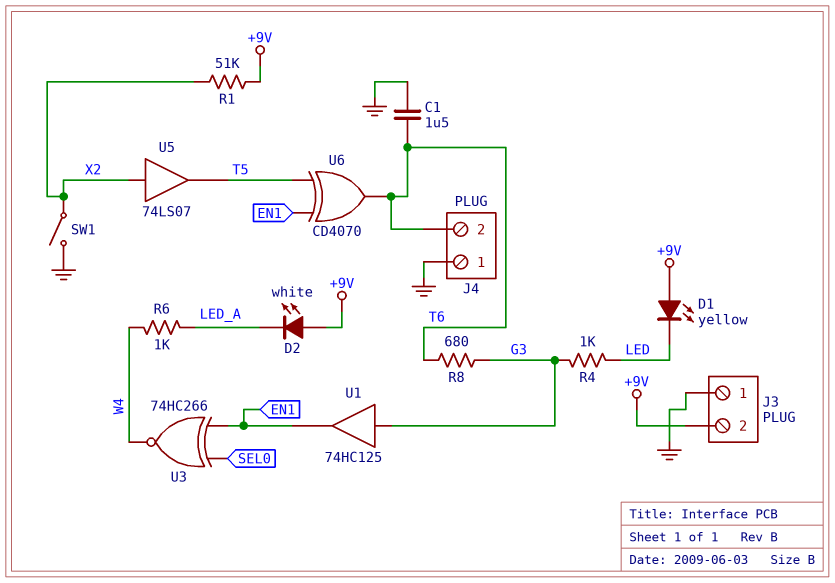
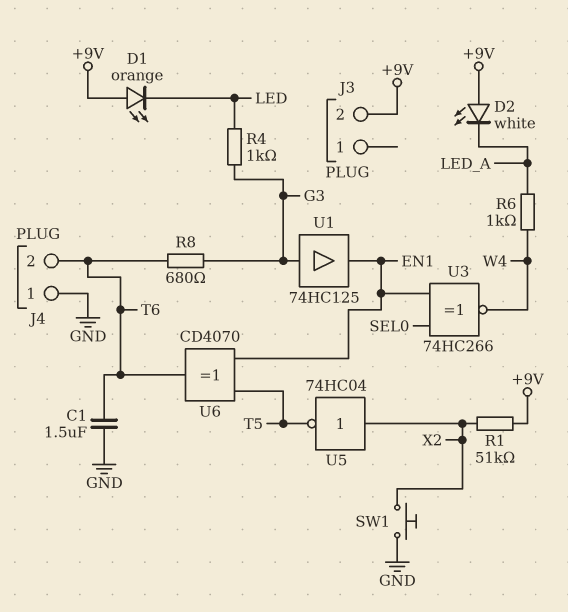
D1: LED yellow (A +9V, K LED) -> LED orange (A +9V, K LED)
J3 pin 1: GND -> none
SW1: switch (GND, X2) -> button (GND, X2)
U5: buffer 74LS07 (in X2, out T5) -> NOT 74HC04 (in X2, out T5)

